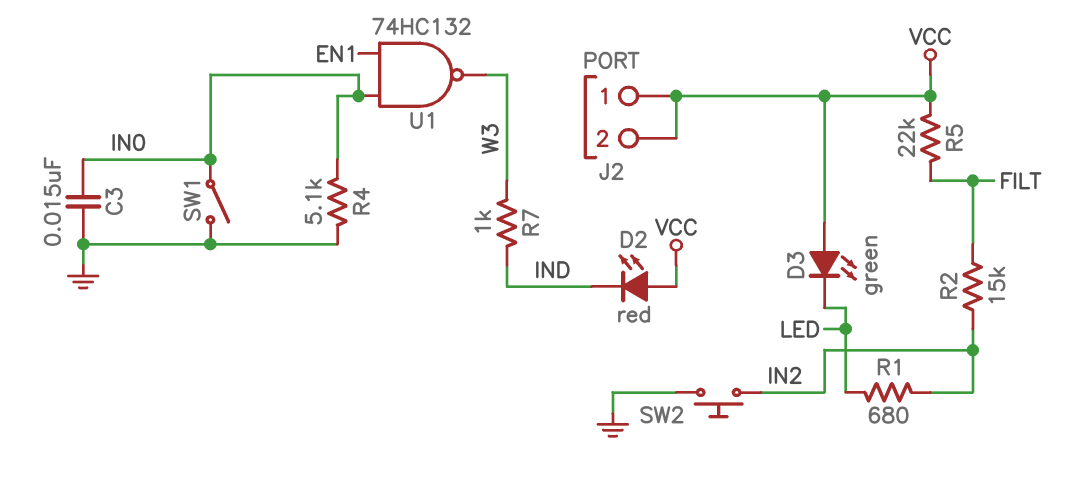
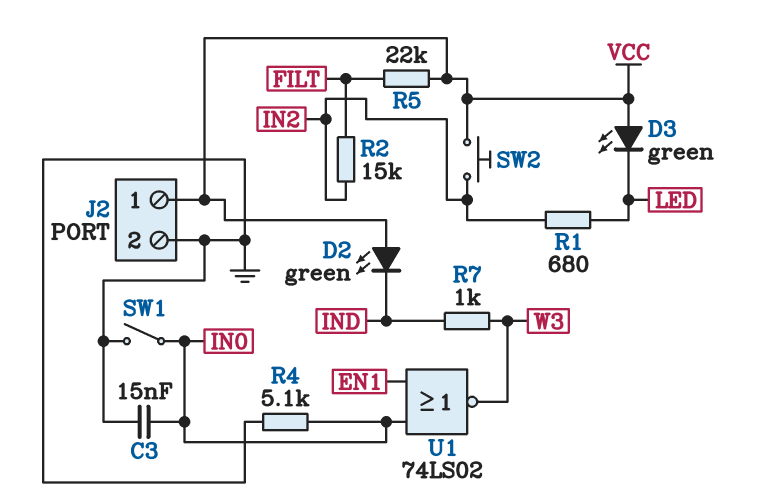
D2: LED red (A VCC, K IND) -> LED green (A VCC, K IND)
J2 pin 2: VCC -> GND
SW2: button (GND, IN2) -> button (IN2, VCC)
U1: NAND 74HC132 (in EN1, in IN0, out W3) -> NOR 74LS02 (in EN1, in IN0, out W3)

